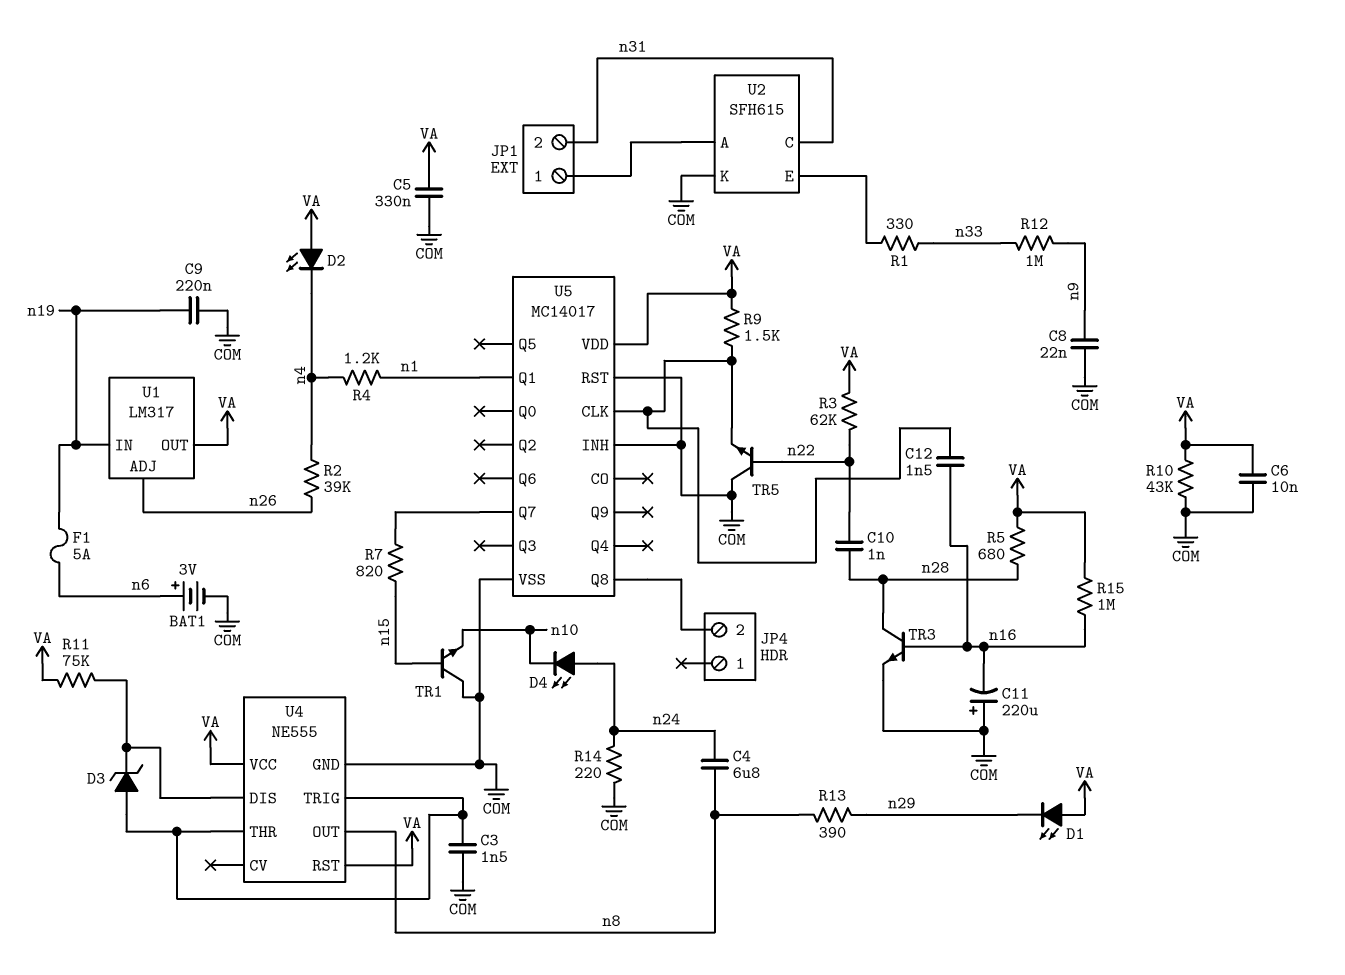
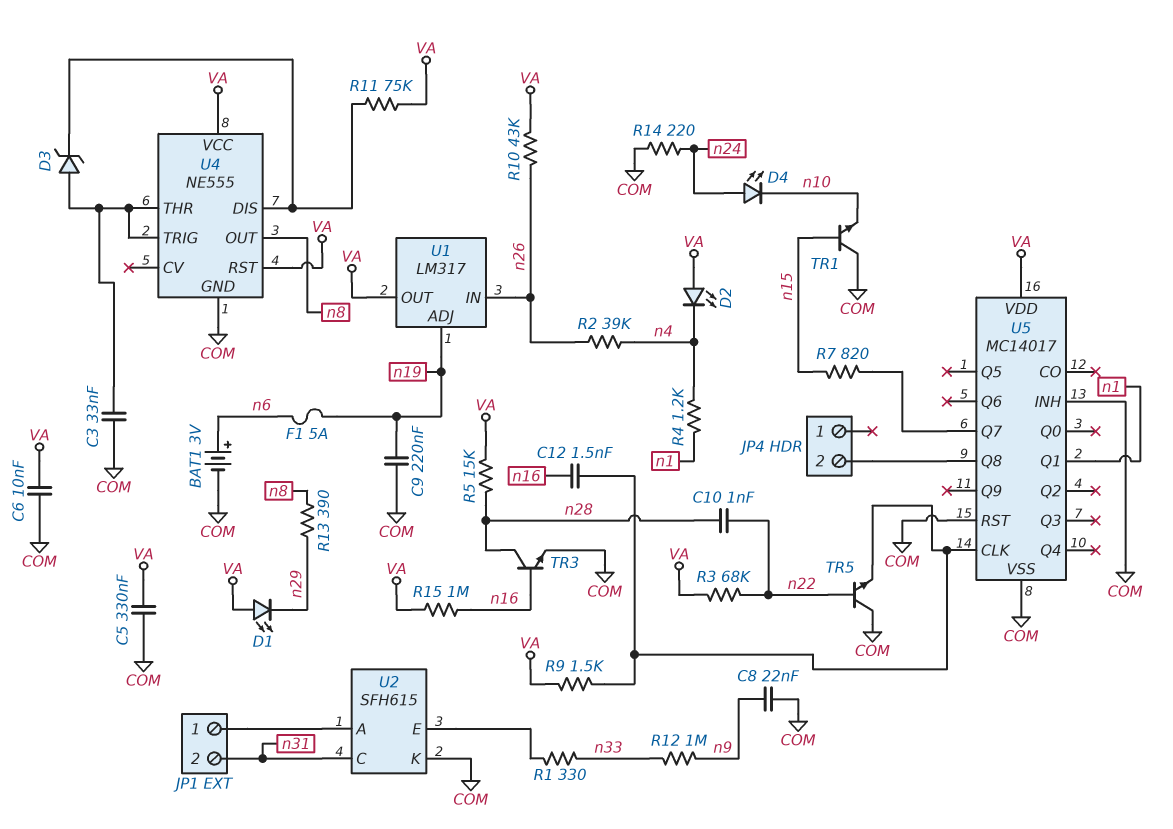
C3: 1.5nF (COM, U4/THR) -> 33nF (COM, U4/THR)
C4: 6.8uF (n8, n24) -> none
C11: 220uF (plus COM, minus n16) -> none
R3: 62k (VA, n22) -> 68k (VA, n22)
R5: 680 (VA, n28) -> 15k (VA, n28)
R10: 43k (COM, VA) -> 43k (VA, n26)
U1 pin ADJ: n26 -> n19
U1 pin IN: n19 -> n26

